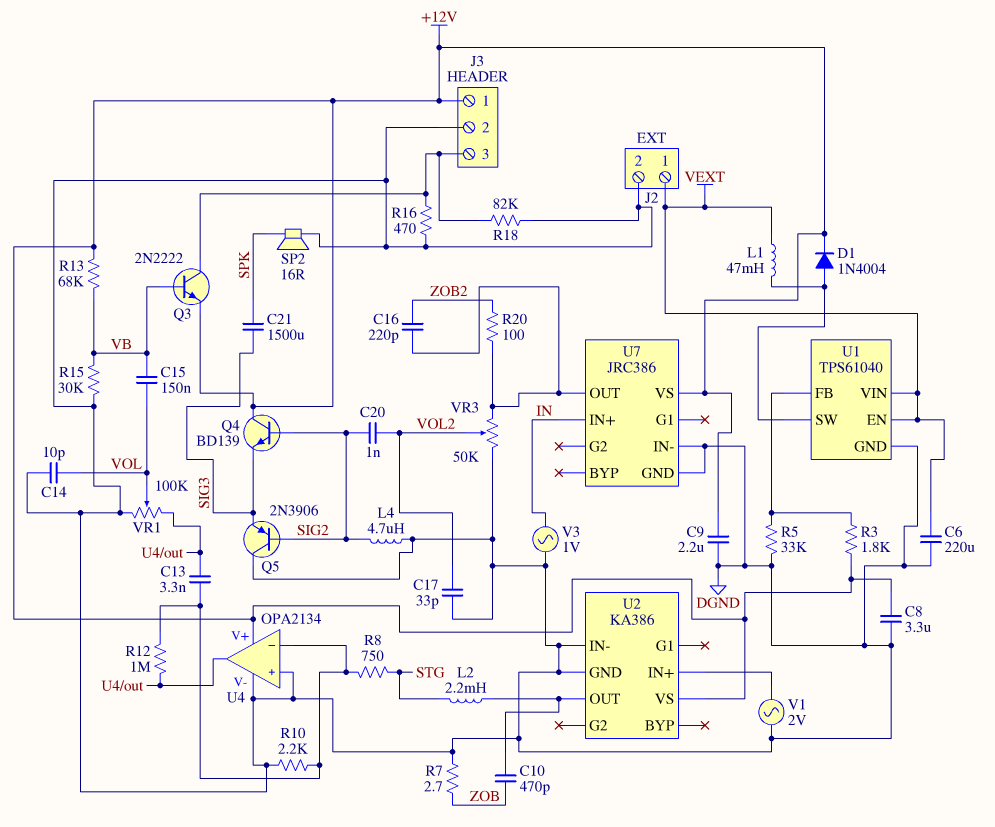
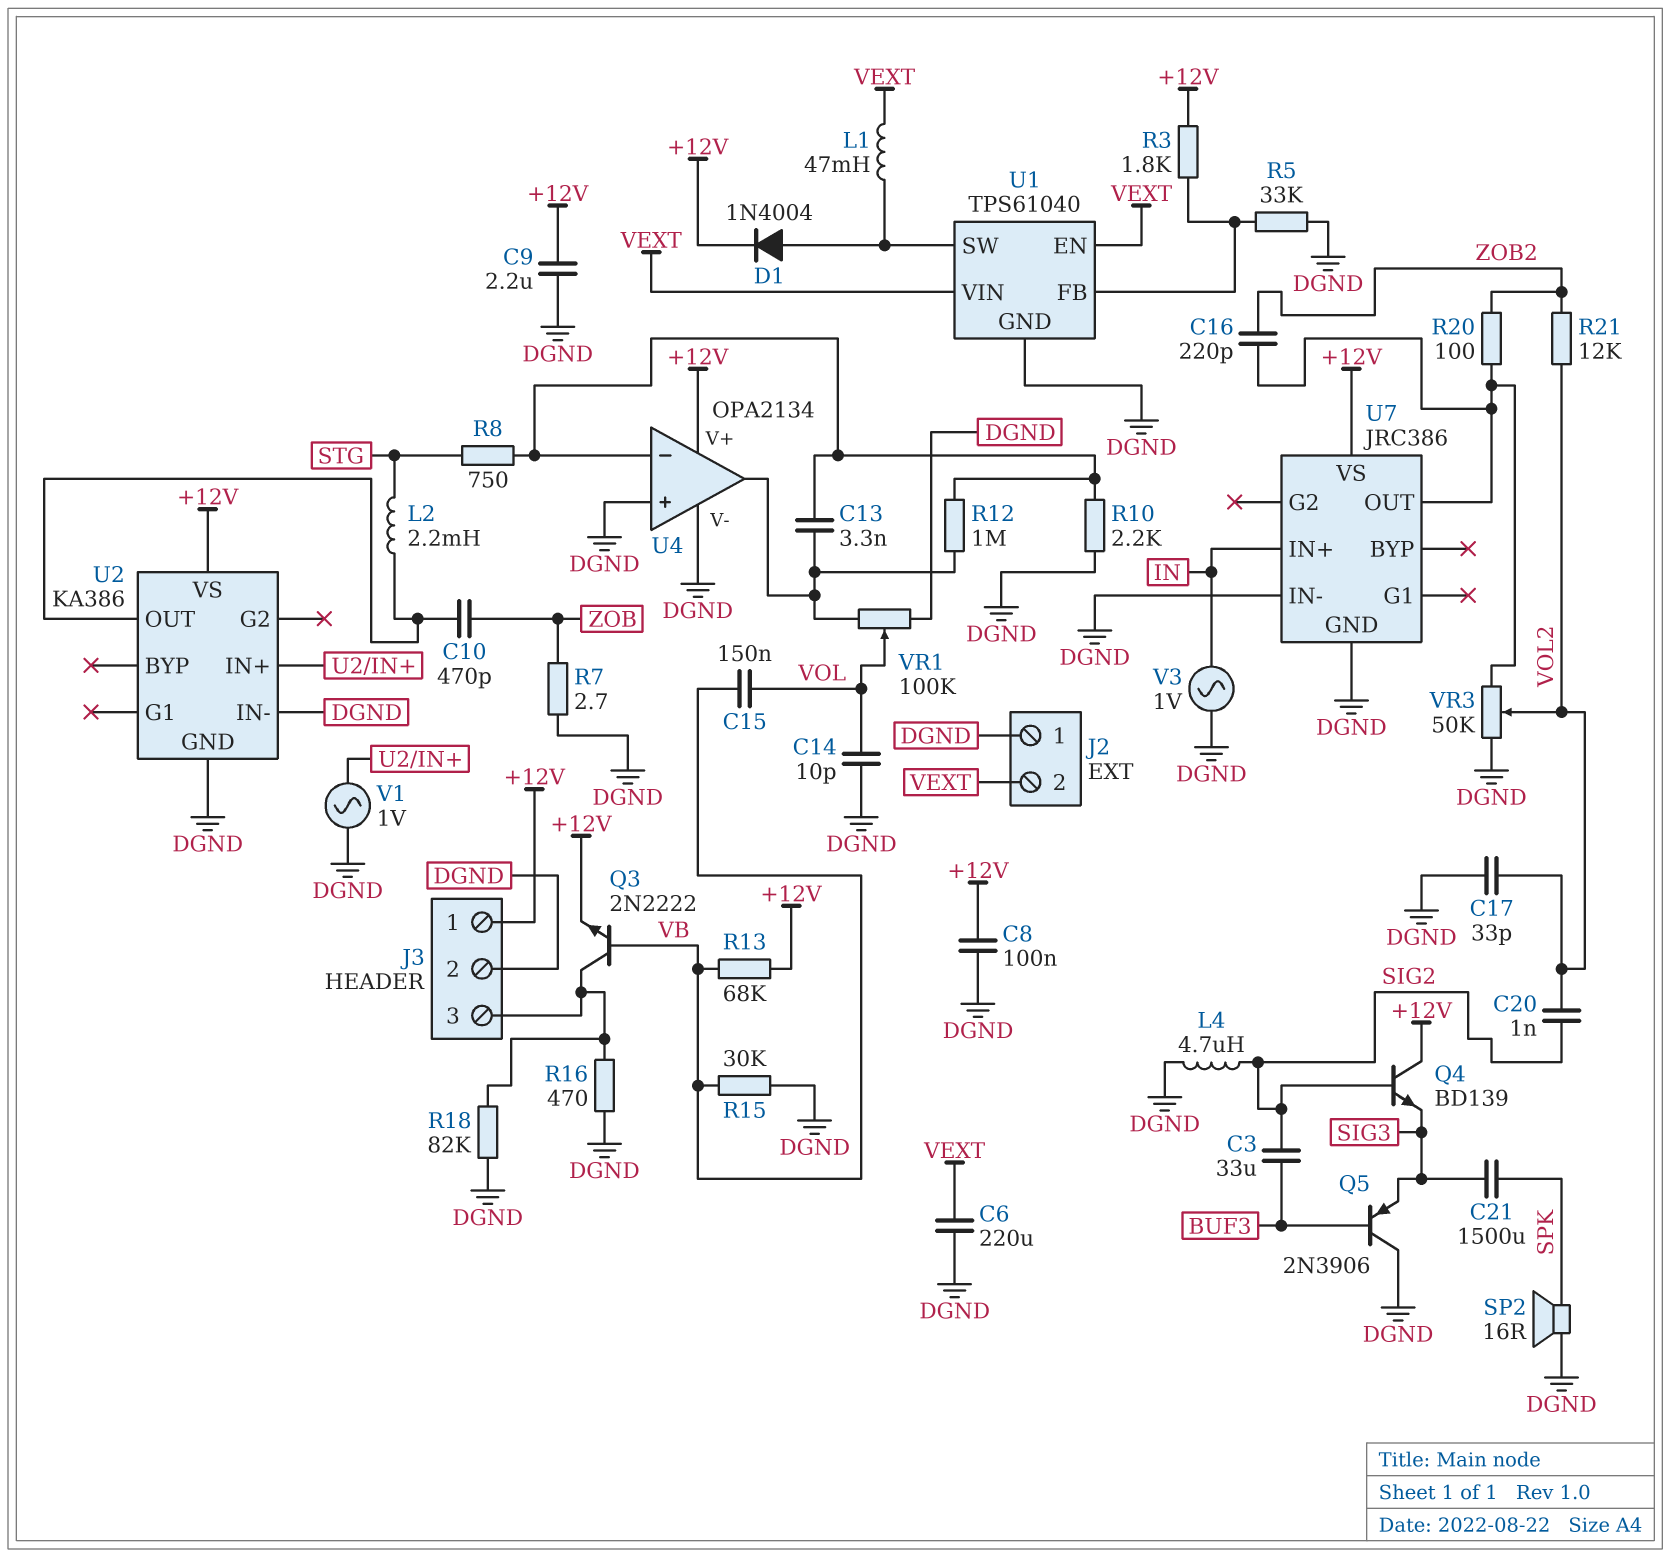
C3: none -> 33uF (BUF3, SIG2)
C8: 3.3uF (+12V, DGND) -> 100nF (+12V, DGND)
J2 pin 1: VEXT -> DGND
J2 pin 2: DGND -> VEXT
Q5: PNP 2N3906 (B SIG2, C DGND, E SIG3) -> PNP 2N3906 (B BUF3, C DGND, E SIG3)
R21: none -> 12k (VOL2, ZOB2)
V1: AC 2V (DGND, U2/IN+) -> AC 1V (DGND, U2/IN+)

